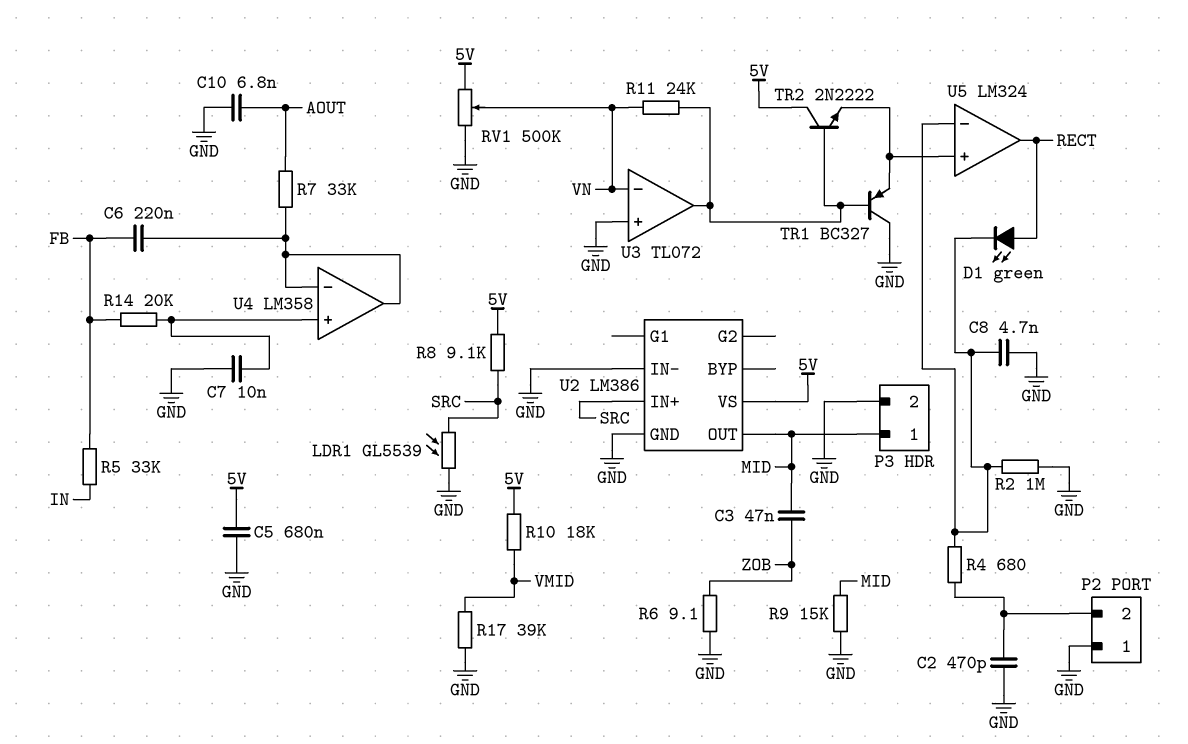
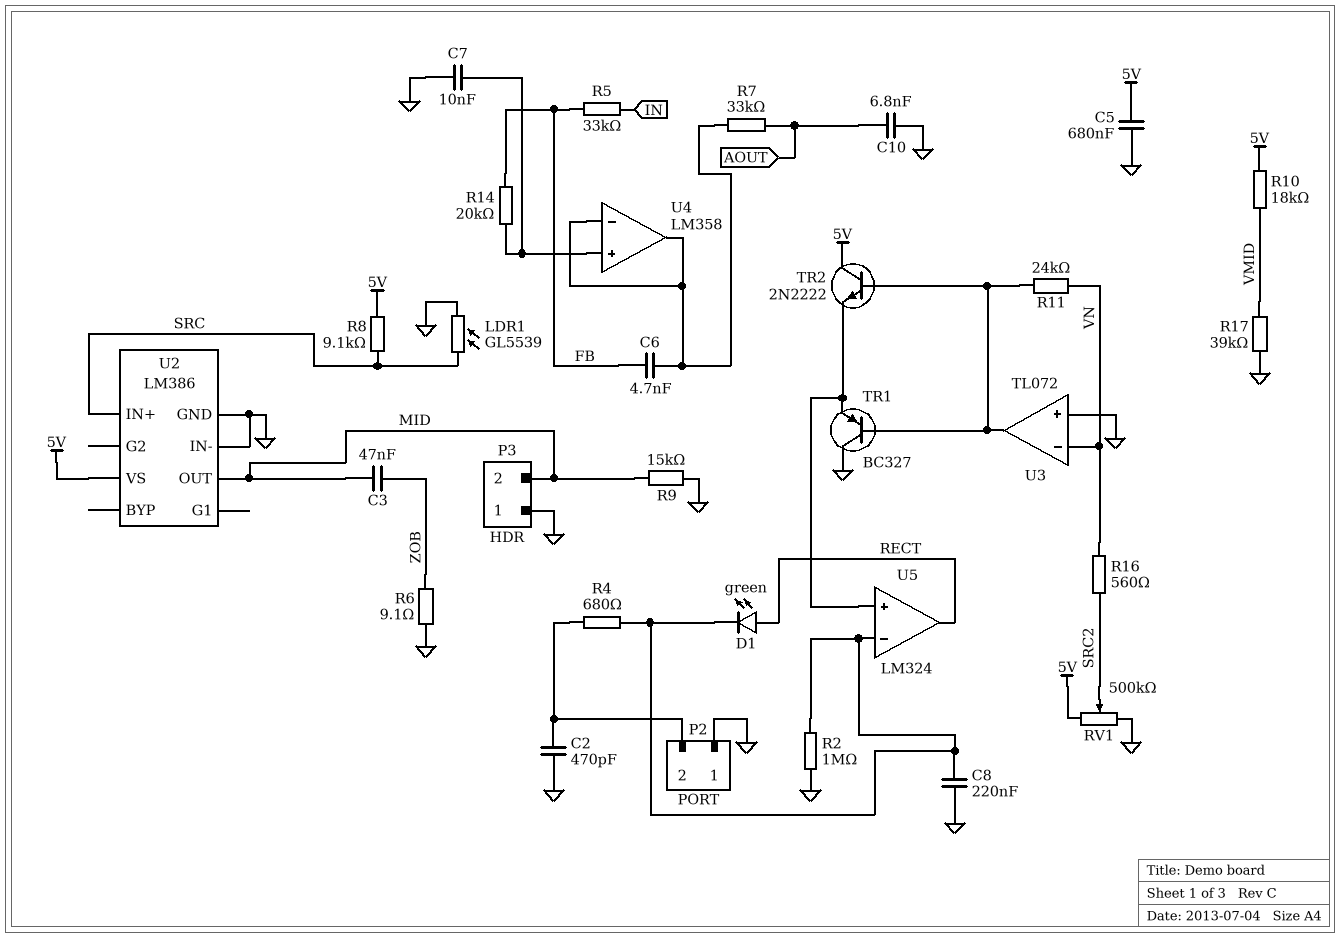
C6: 220nF (FB, U4/in-) -> 4.7nF (FB, U4/in-)
C8: 4.7nF (GND, U5/in-) -> 220nF (GND, U5/in-)
P3 pin 1: MID -> GND
P3 pin 2: GND -> MID
R16: none -> 560 (SRC2, VN)
RV1: 500k (5V, GND, wiper VN) -> 500k (5V, GND, wiper SRC2)

